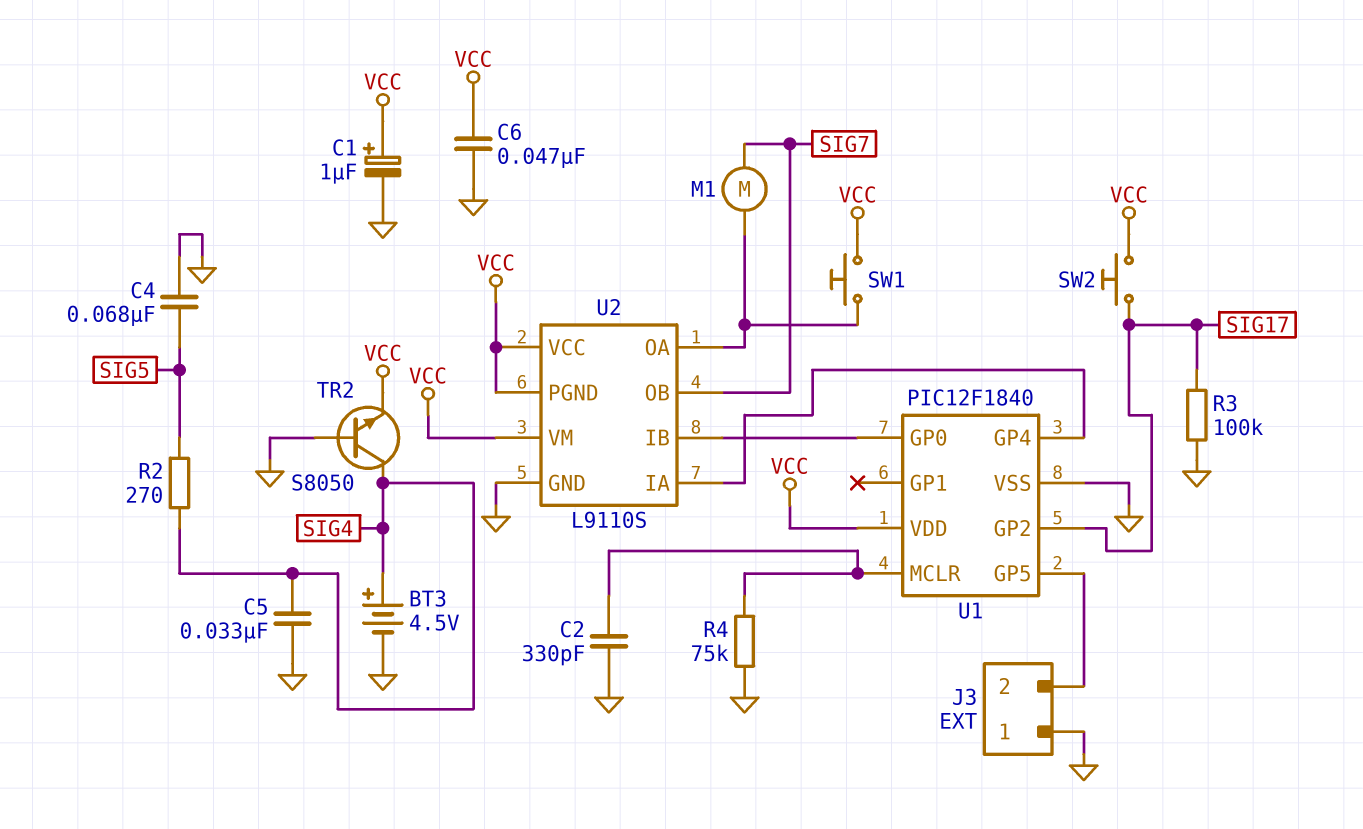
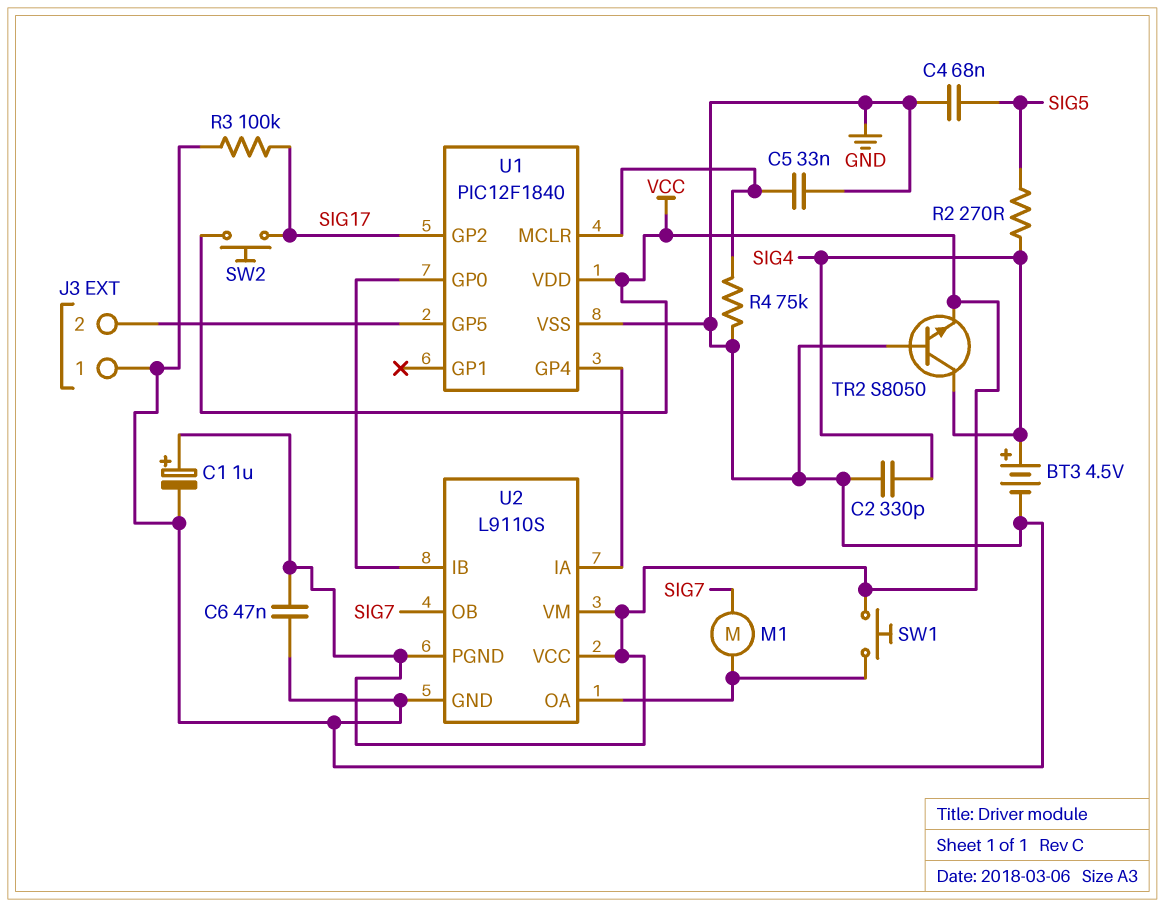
C2: 330pF (GND, U1/MCLR) -> 330pF (GND, SIG4)
C5: 33nF (GND, SIG4) -> 33nF (GND, U1/MCLR)

